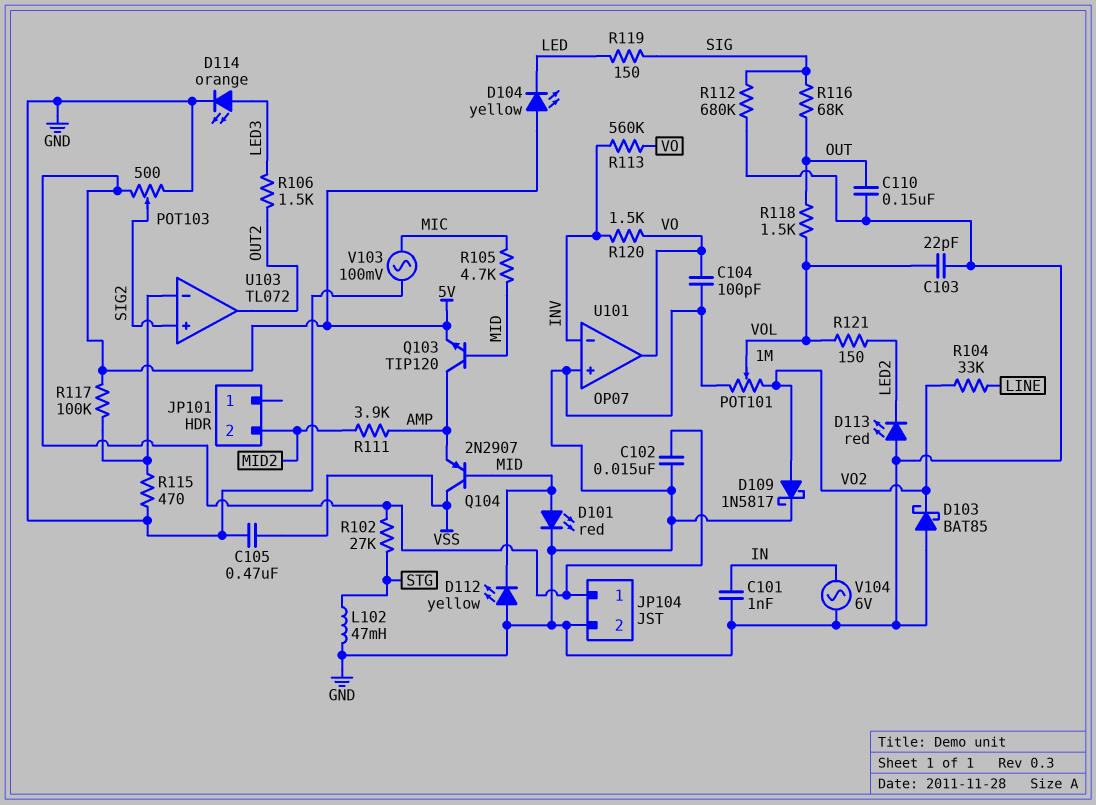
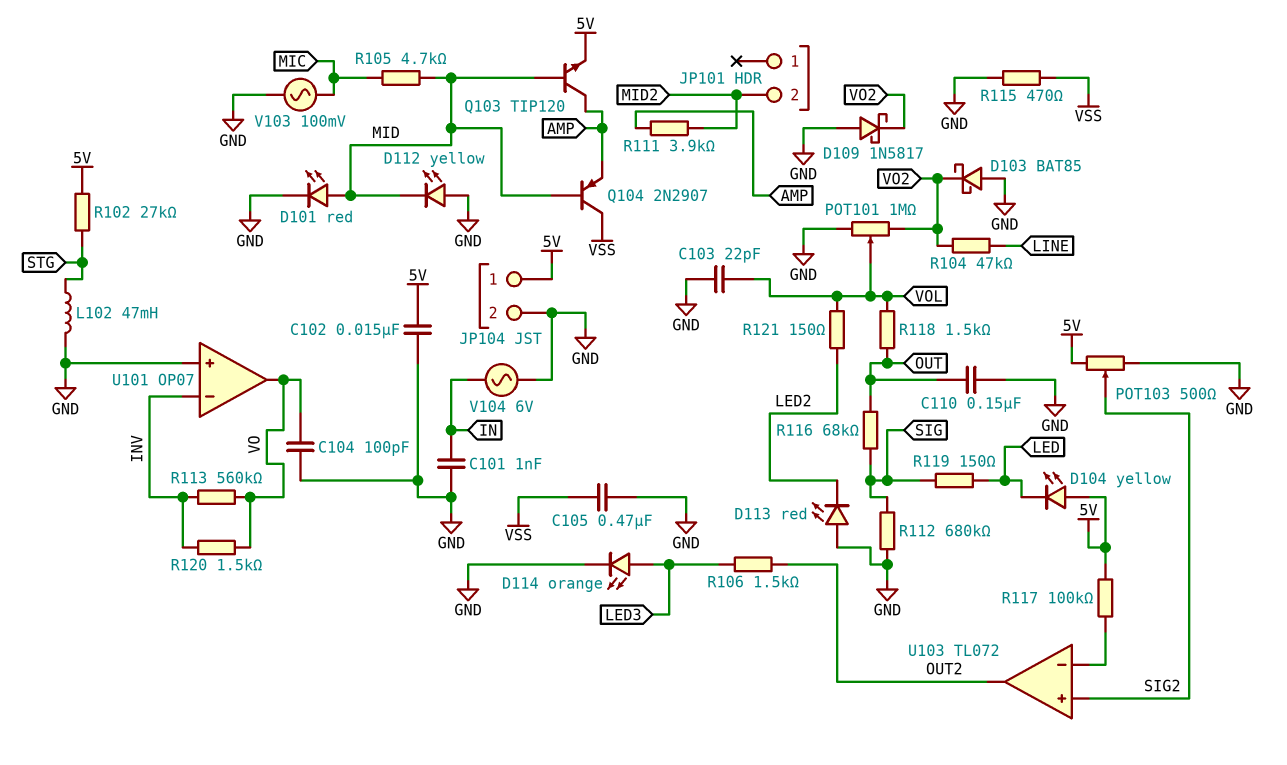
D109: schottky 1N5817 (A VO2, K GND) -> schottky 1N5817 (A GND, K VO2)
R104: 33k (LINE, VO2) -> 47k (LINE, VO2)
R115: 470 (GND, U103/in-) -> 470 (GND, VSS)

